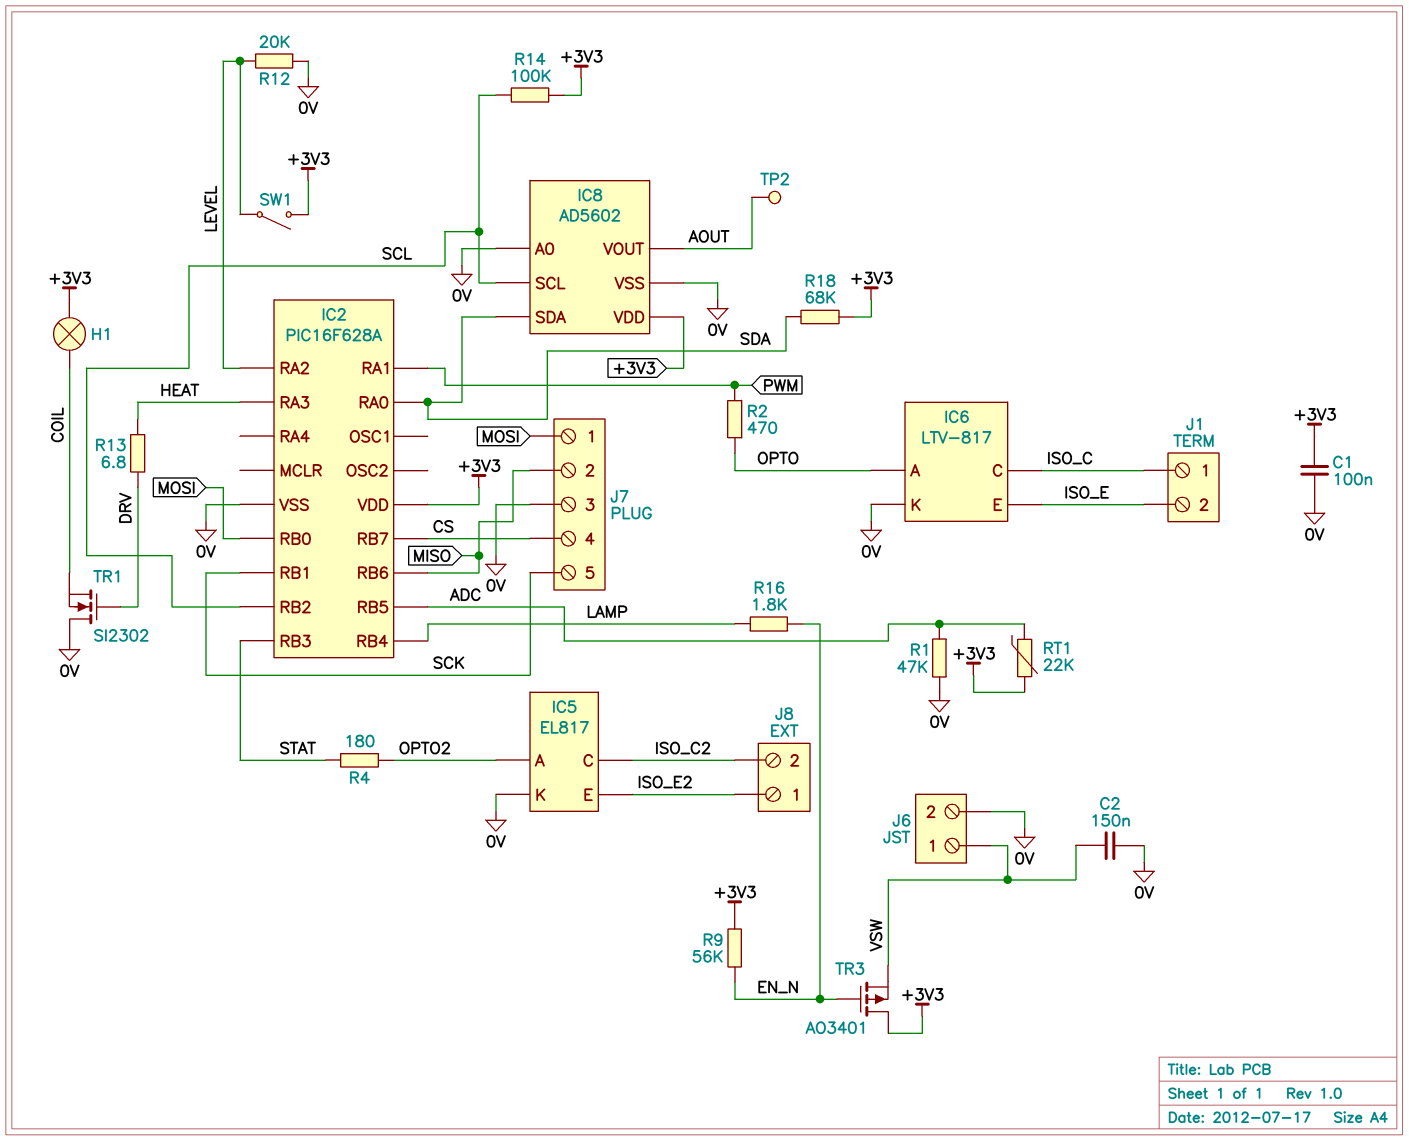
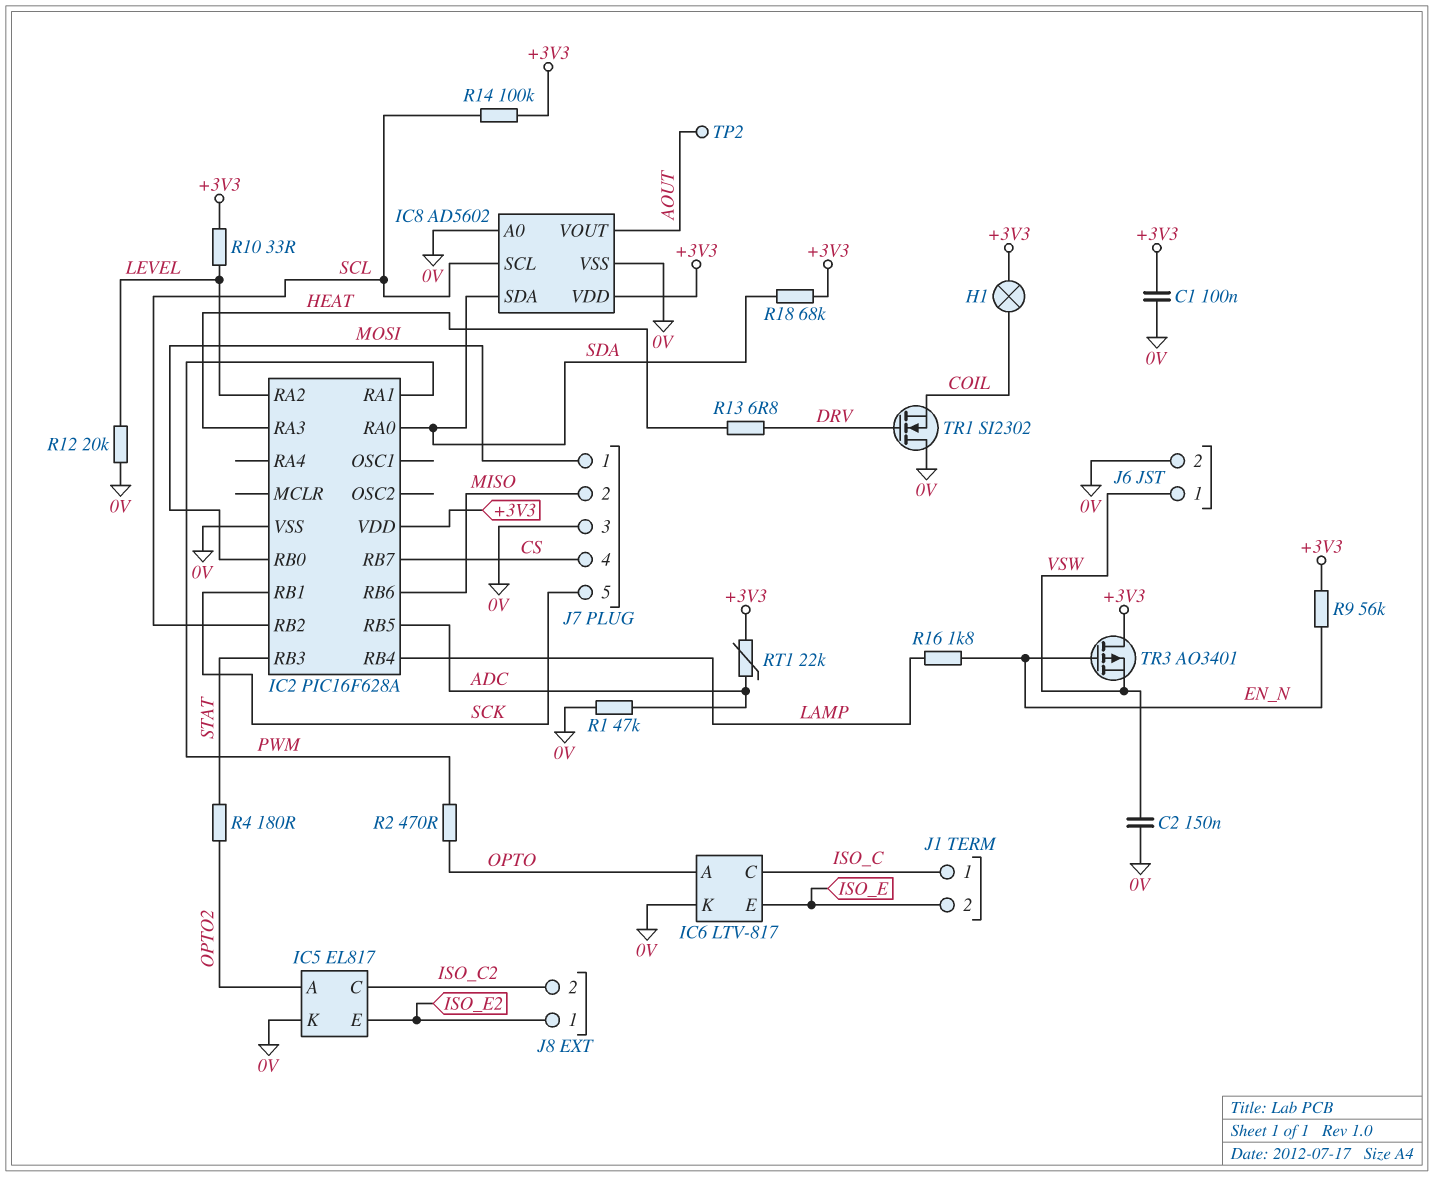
R10: none -> 33 (+3V3, LEVEL)
SW1: switch (+3V3, LEVEL) -> none

